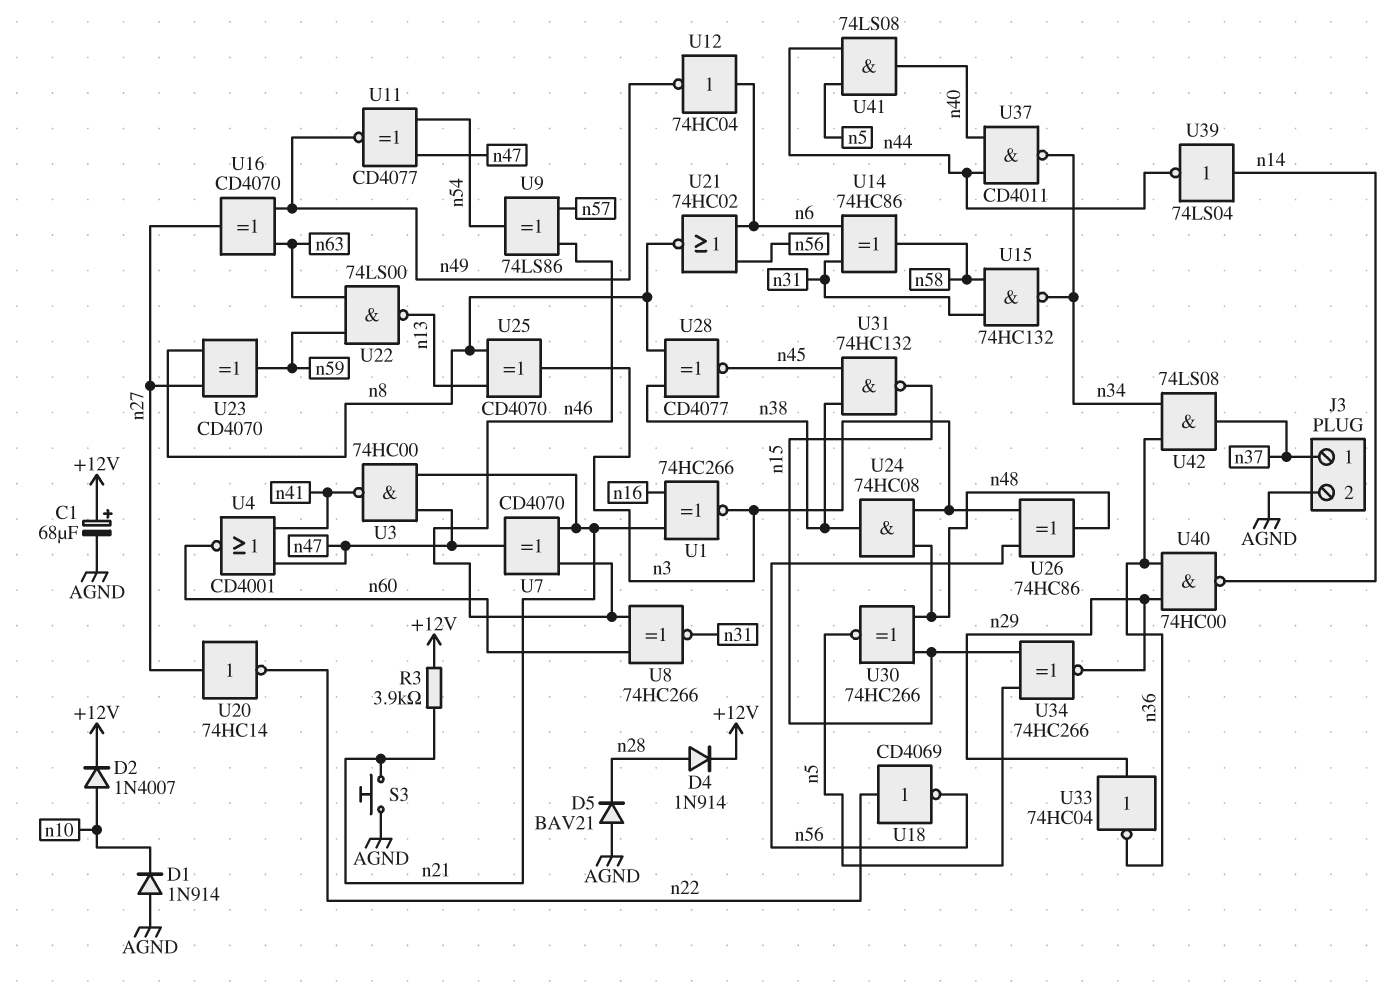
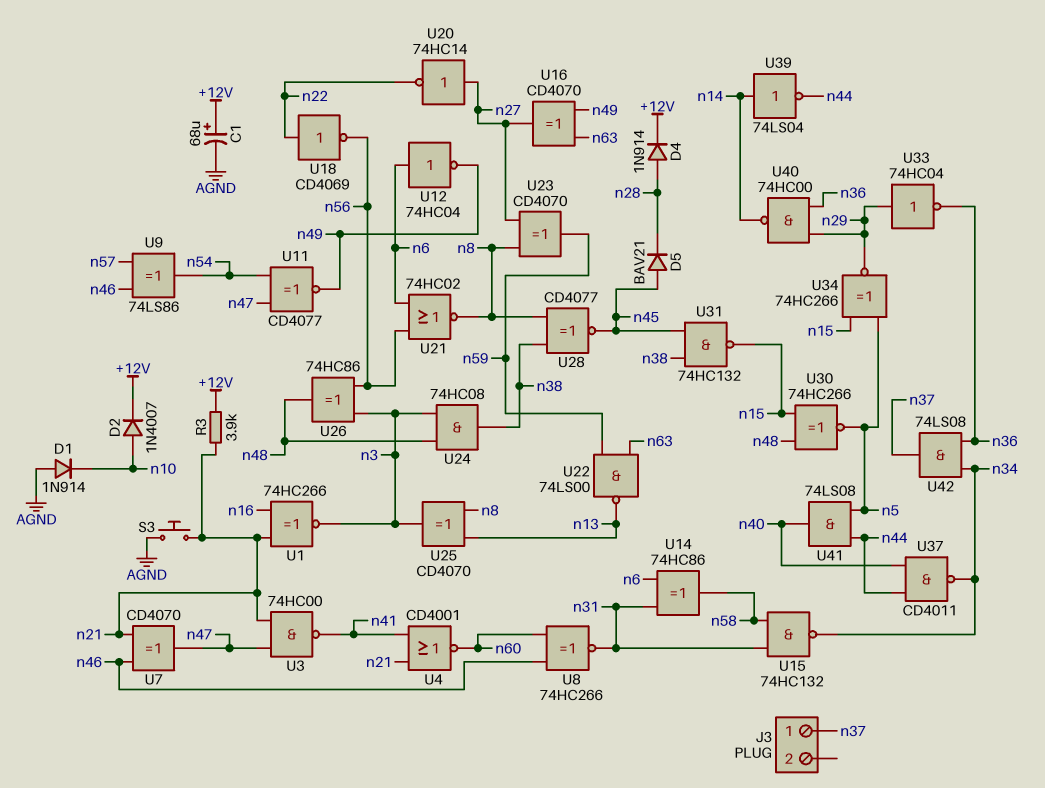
D5: diode BAV21 (A AGND, K n28) -> diode BAV21 (A n45, K n28)
J3 pin 2: AGND -> none
U4: NOR CD4001 (in n41, in n47, out n60) -> NOR CD4001 (in n21, in n41, out n60)

